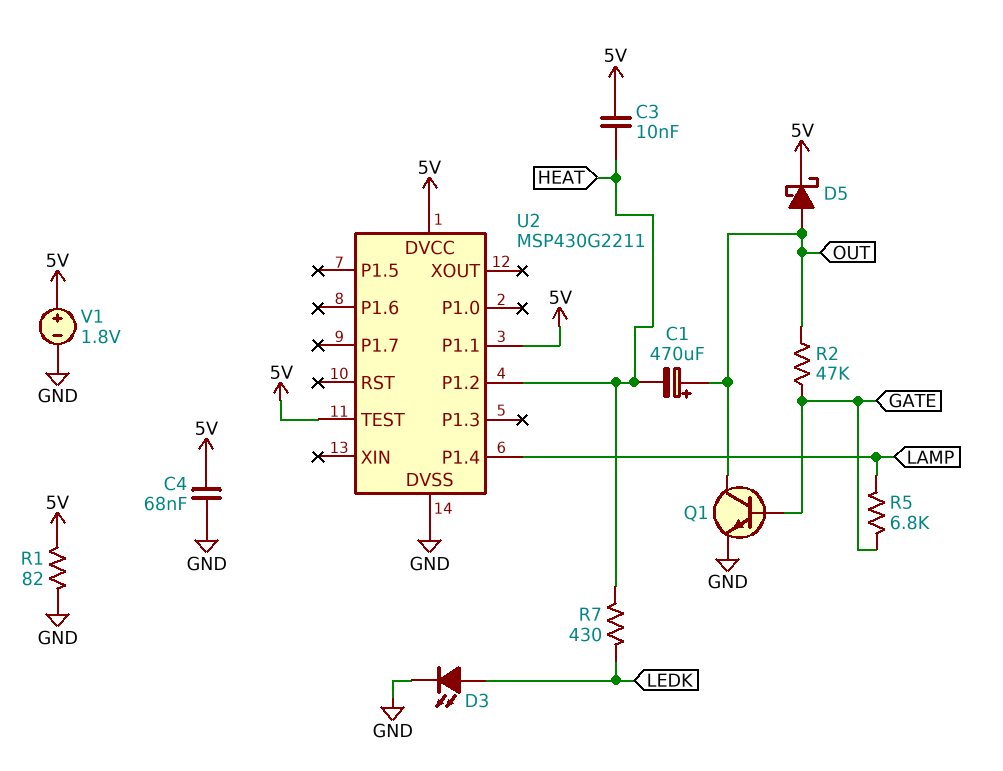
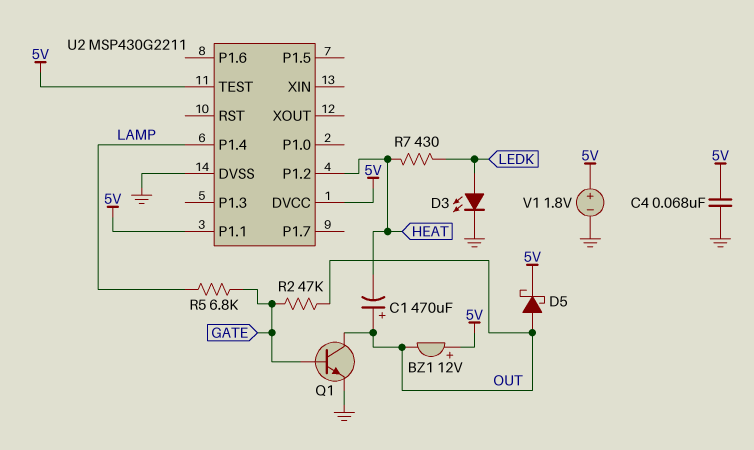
BZ1: none -> buzzer 12V (plus 5V, minus OUT)
C3: 10nF (5V, HEAT) -> none
R1: 82 (5V, GND) -> none

